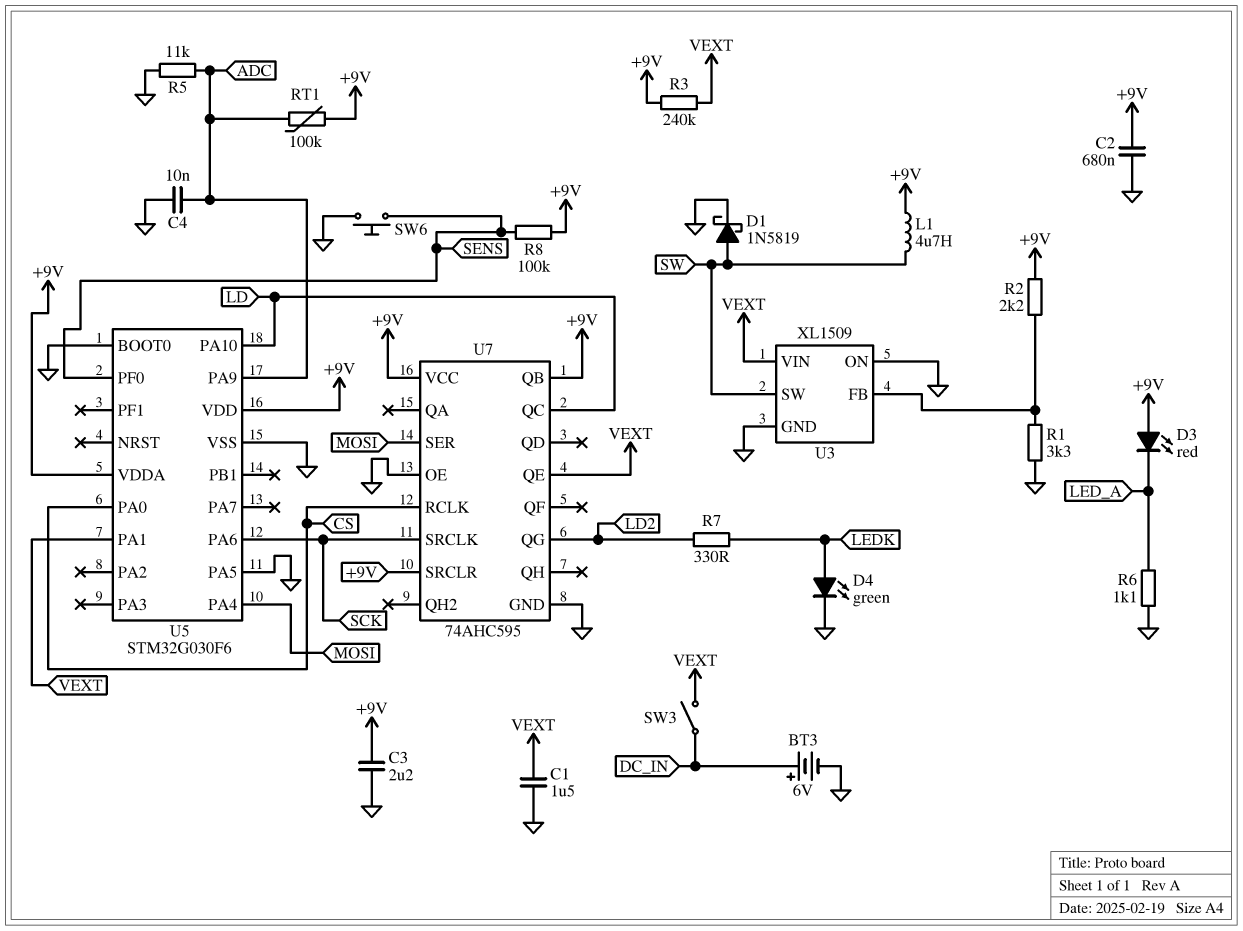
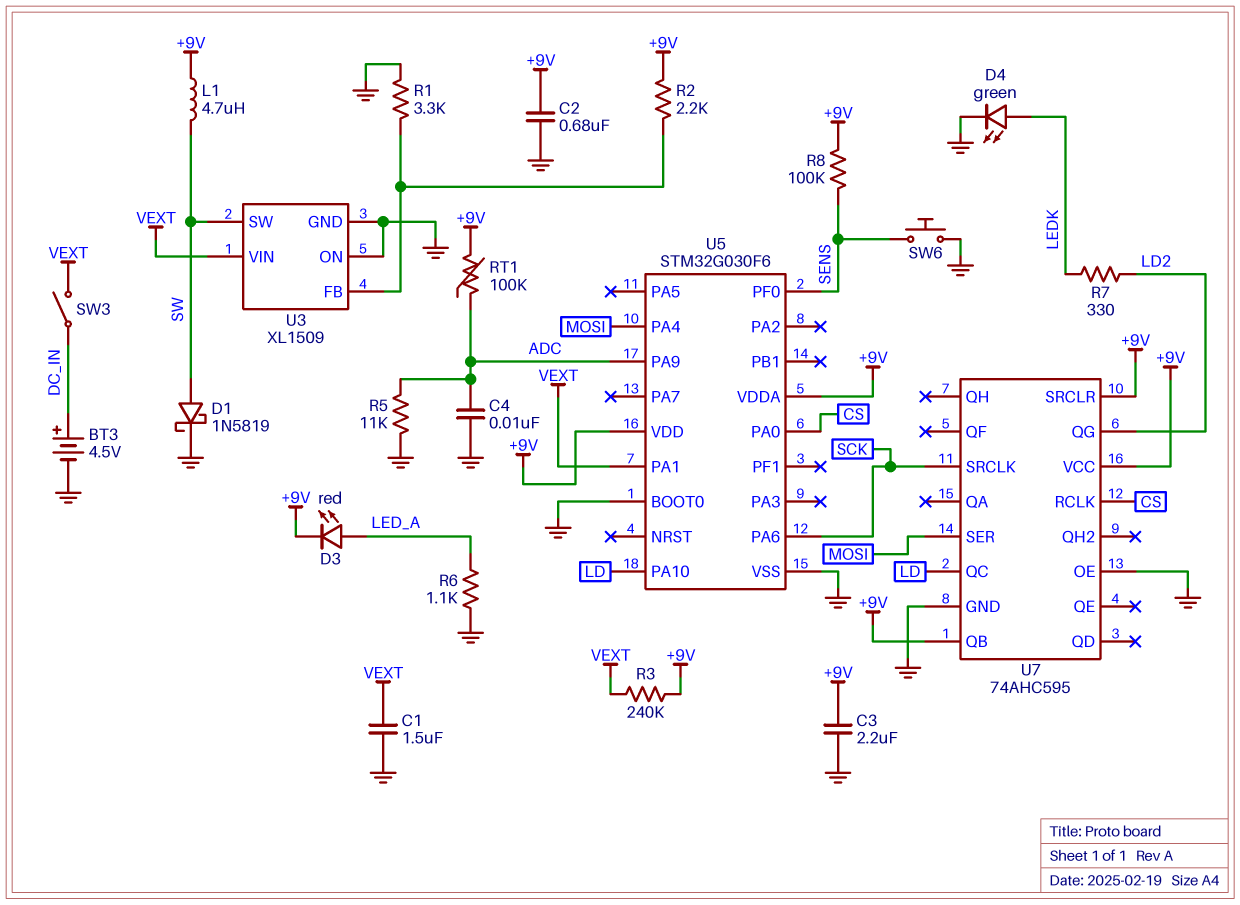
BT3: 6V (plus DC_IN, minus GND) -> 4.5V (plus DC_IN, minus GND)
D3: LED red (A +9V, K LED_A) -> LED red (A LED_A, K +9V)
U5 pin PA5: GND -> none
U7 pin QE: VEXT -> none

